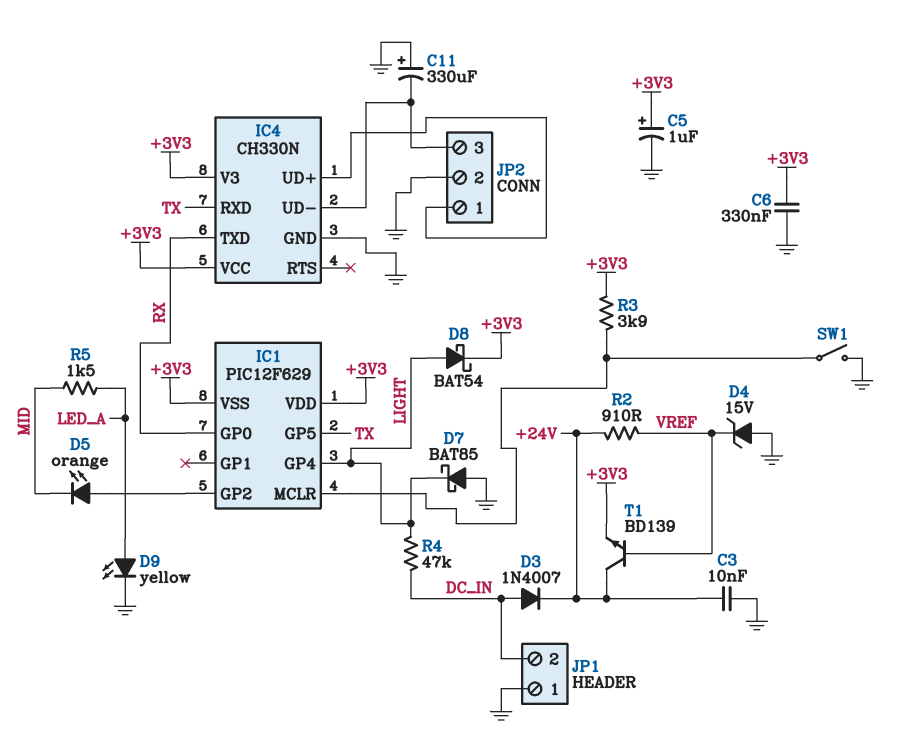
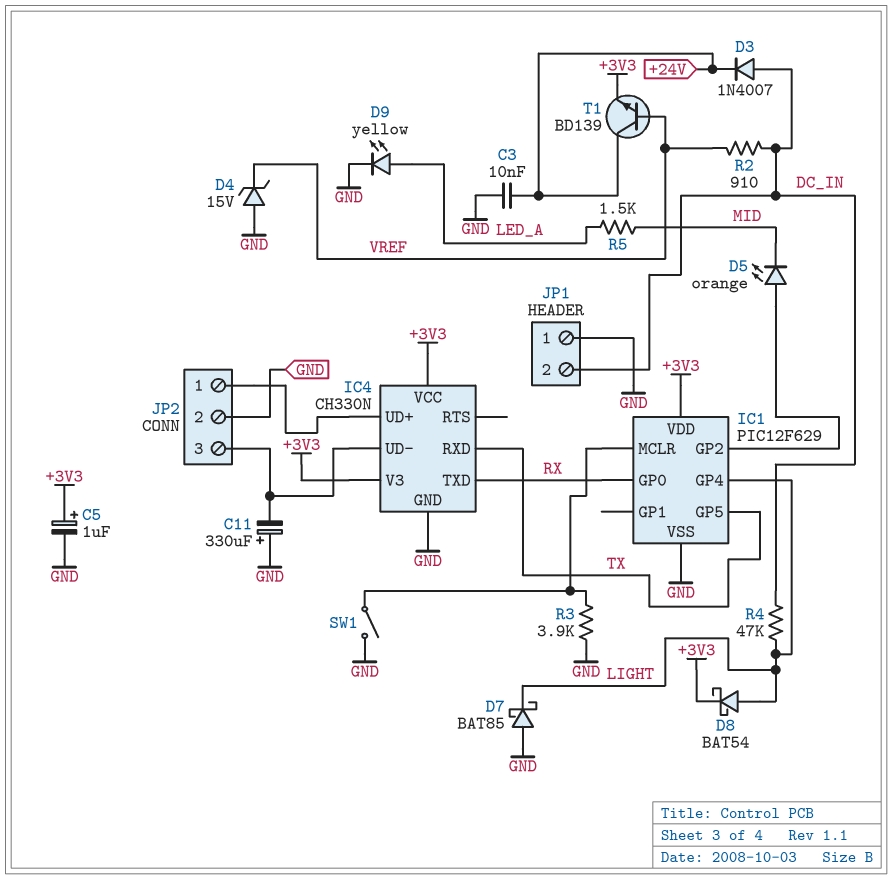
C6: 330nF (+3V3, GND) -> none
IC1 pin VSS: +3V3 -> GND
R2: 910 (+24V, VREF) -> 910 (DC_IN, VREF)
R3: 3.9k (+3V3, IC1/MCLR) -> 3.9k (GND, IC1/MCLR)

